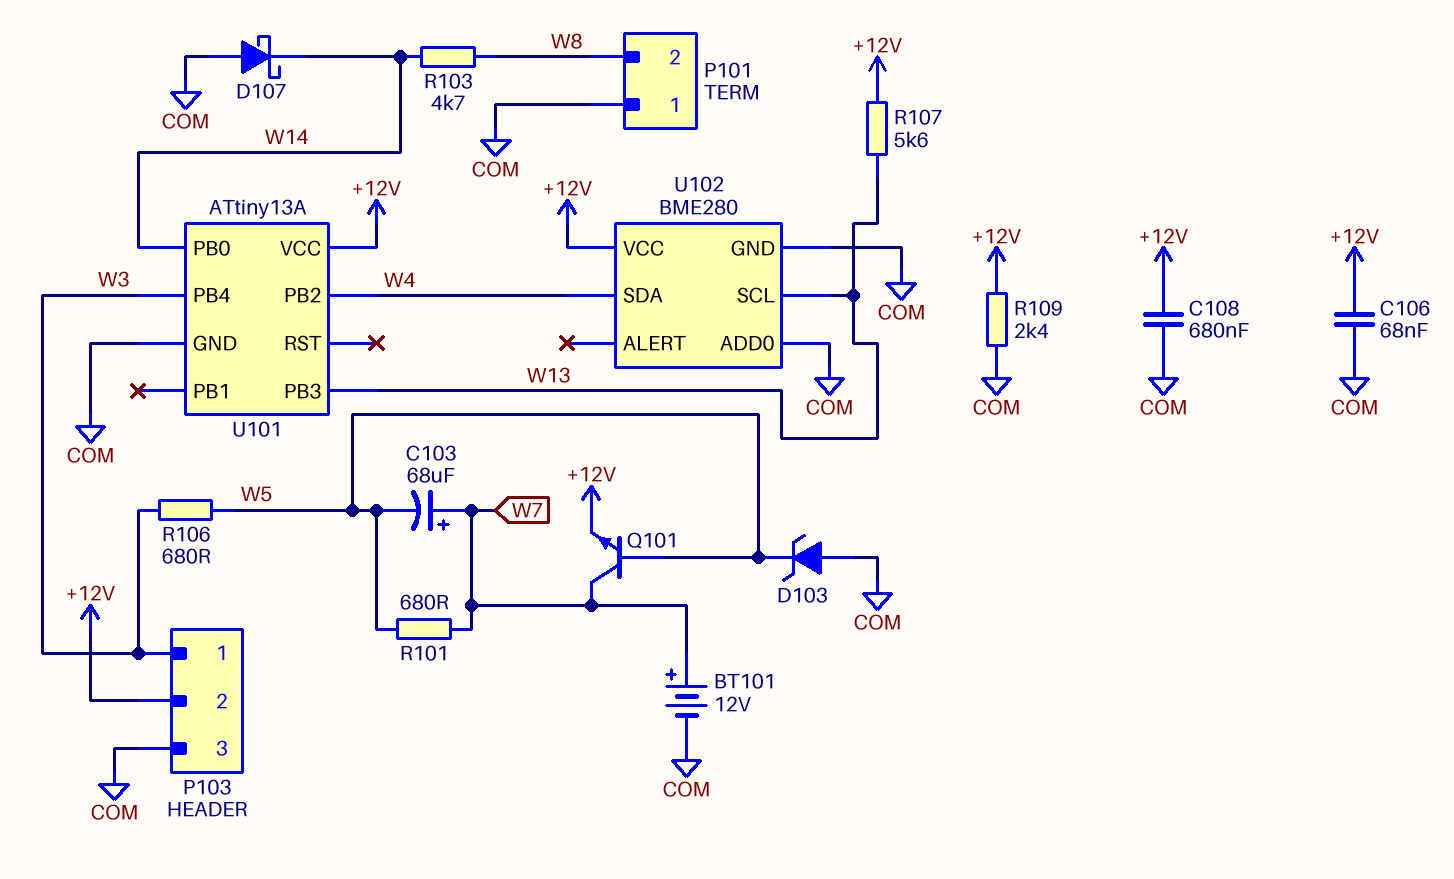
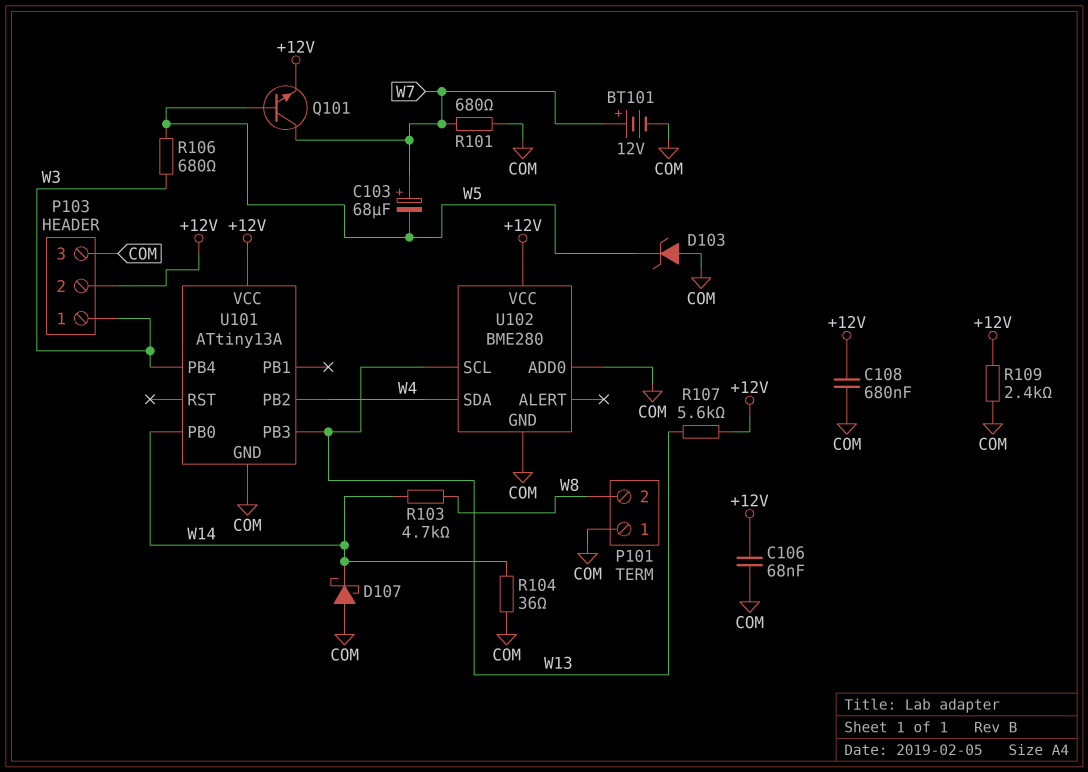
R101: 680 (W5, W7) -> 680 (COM, W7)
R104: none -> 36 (COM, W14)

